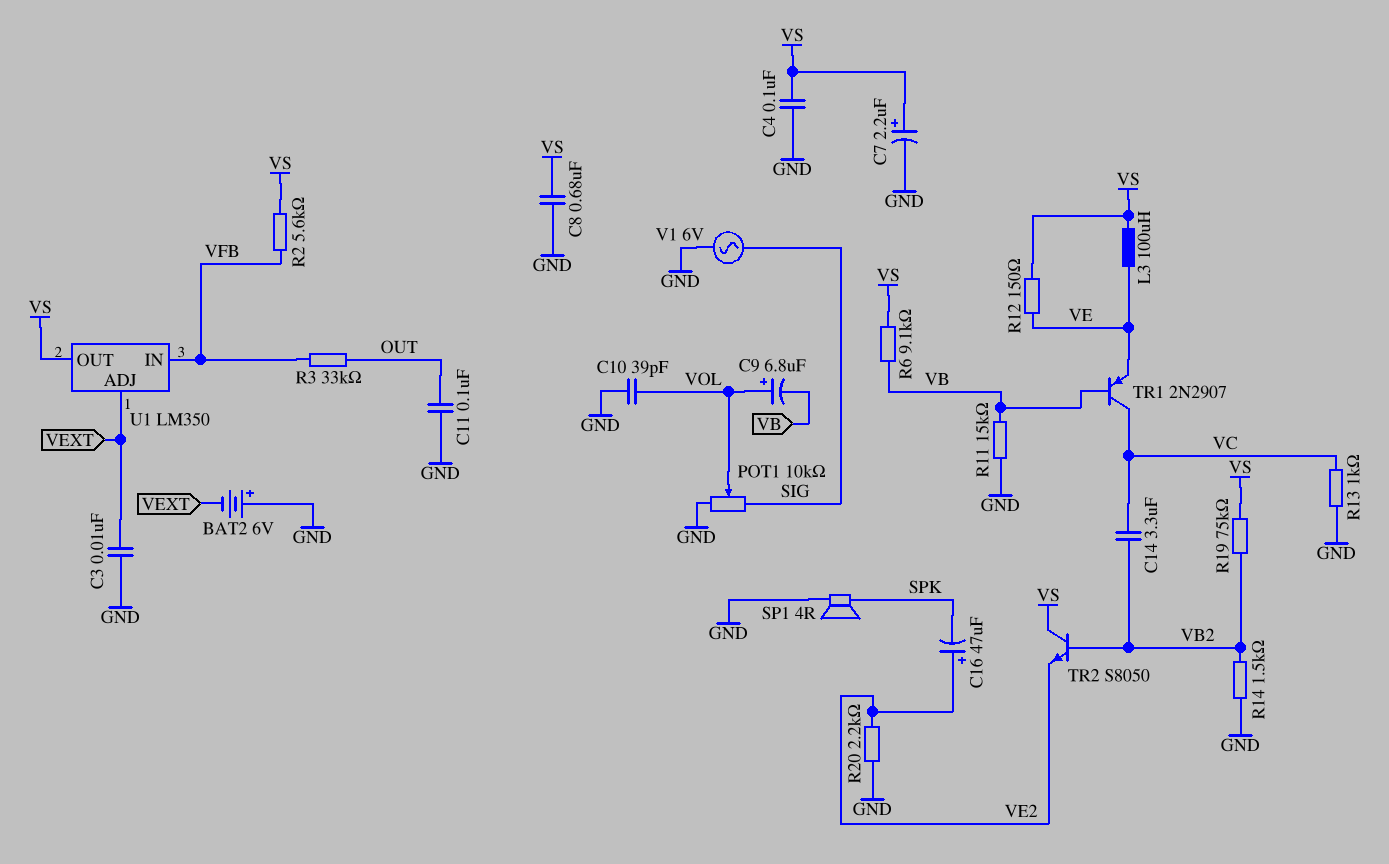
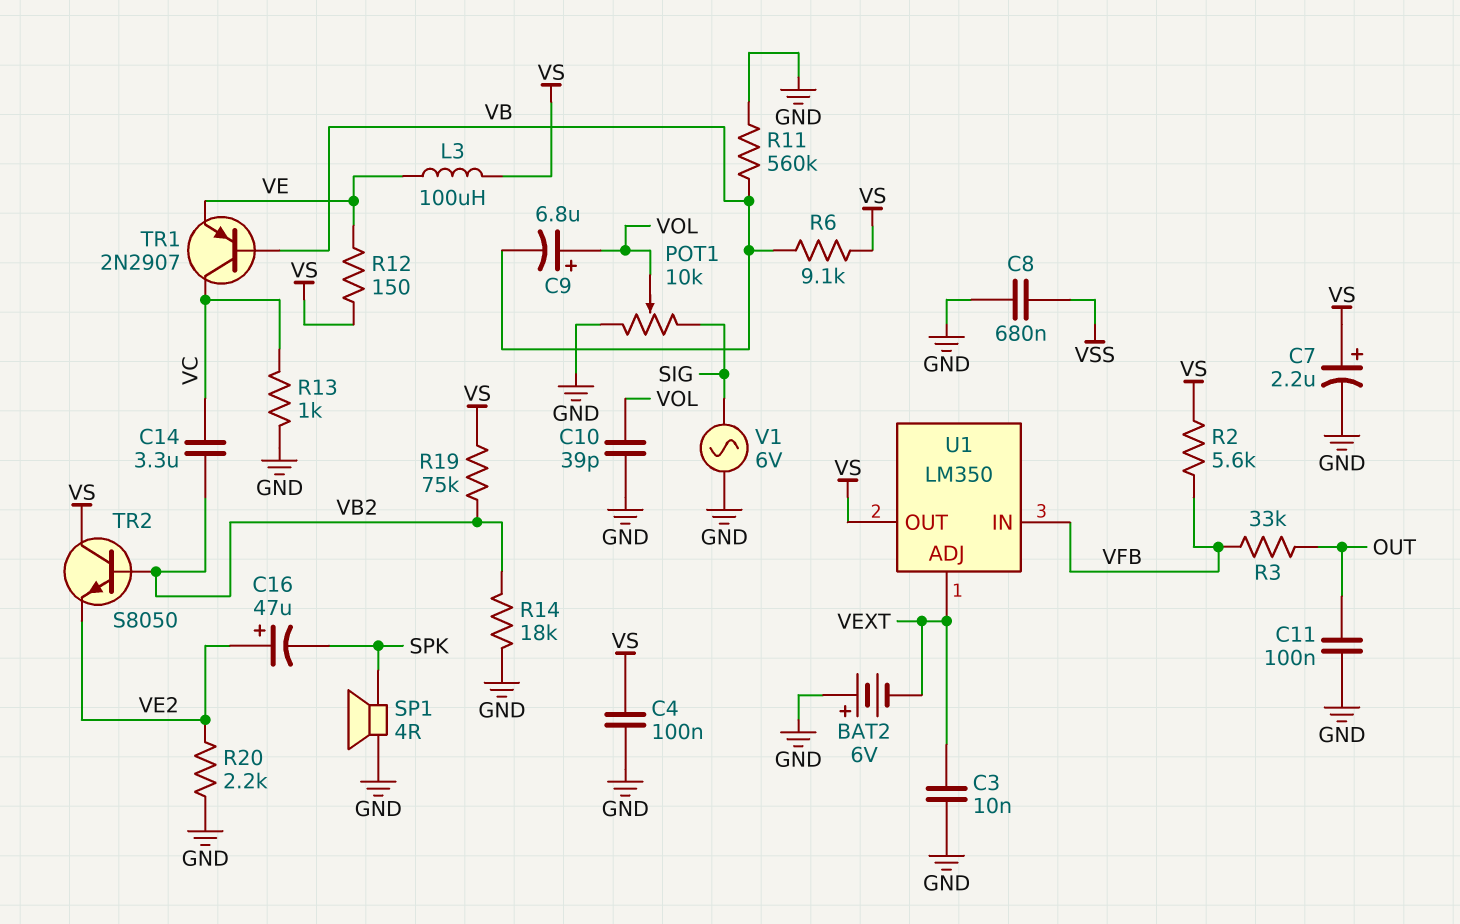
C8: 680nF (GND, VS) -> 680nF (GND, VSS)
R11: 15k (GND, VB) -> 560k (GND, VB)
R14: 1.5k (GND, VB2) -> 18k (GND, VB2)

